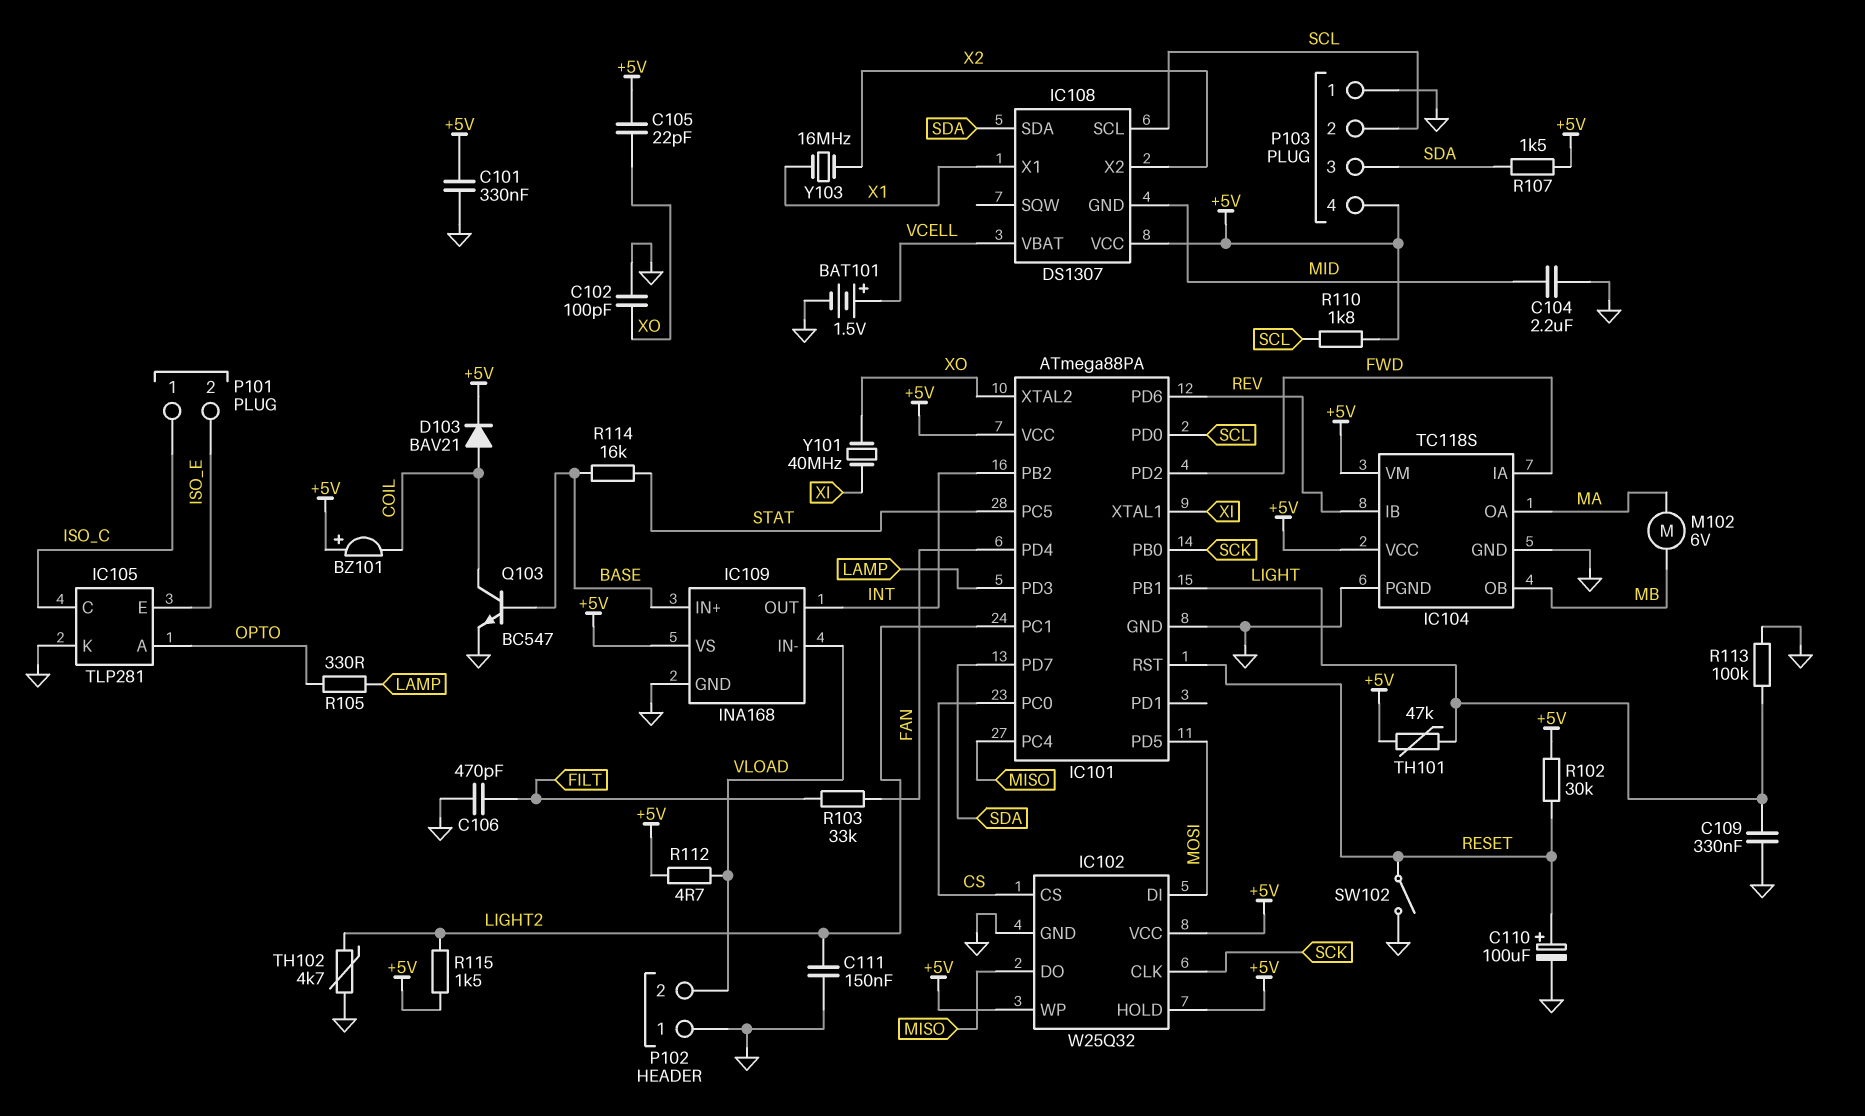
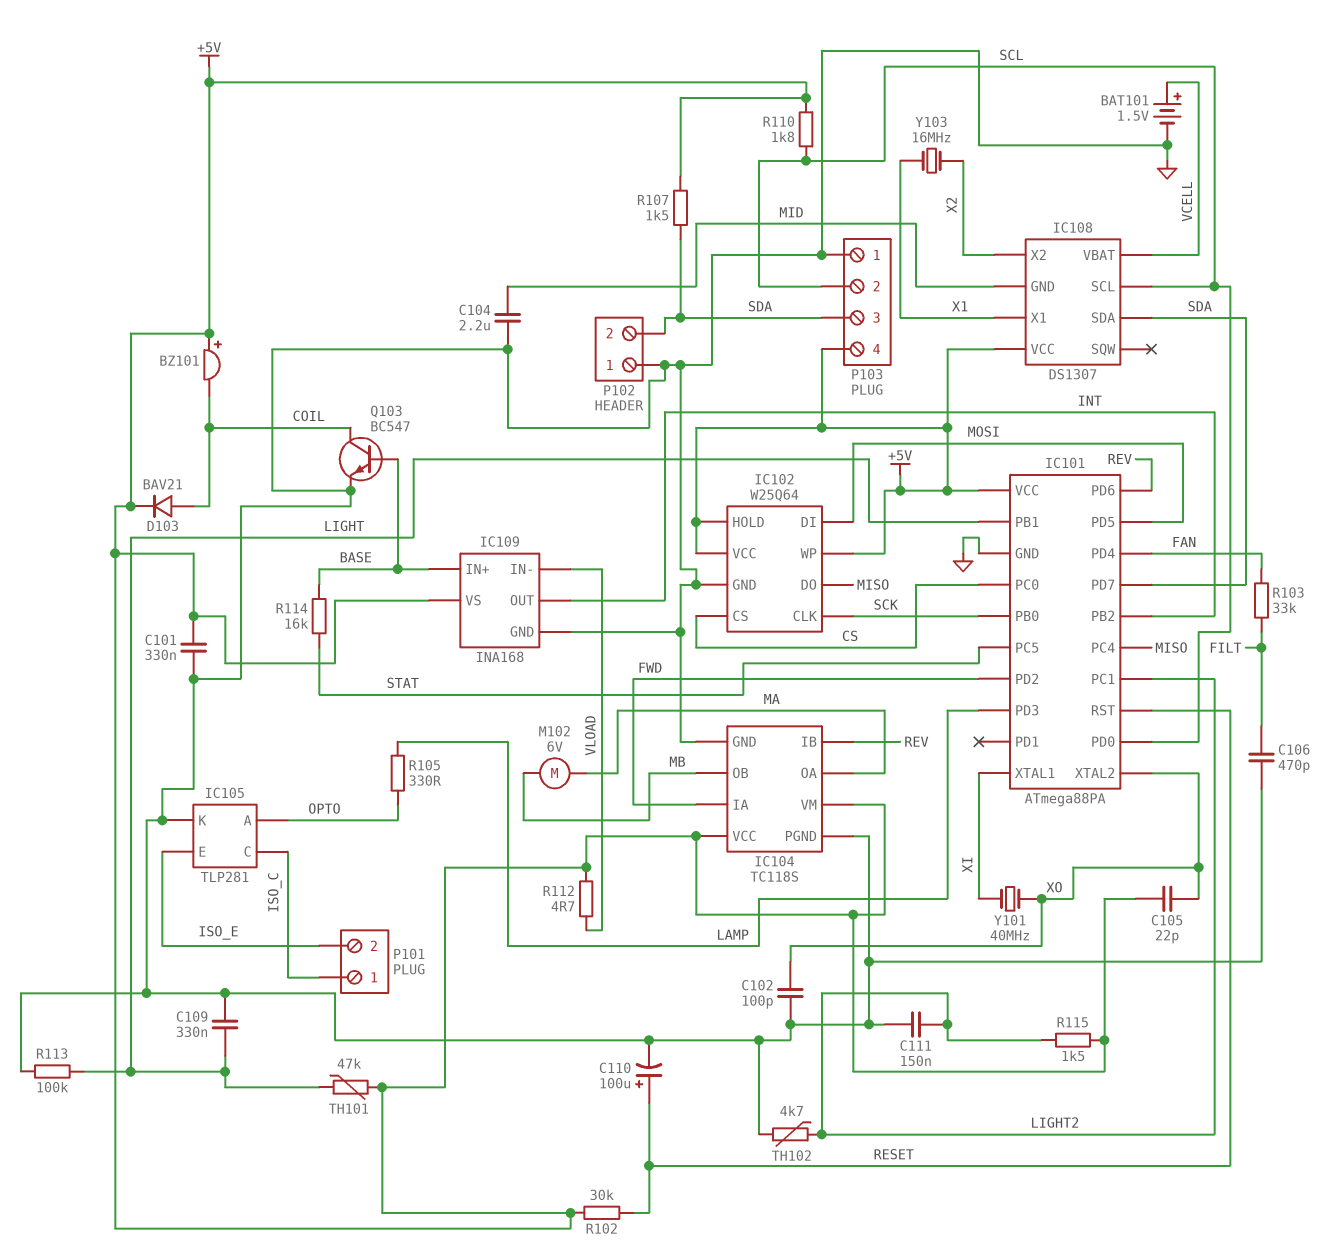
IC102: W25Q32 -> W25Q64
P102 pin 2: VLOAD -> SDA
SW102: switch (GND, RESET) -> none

